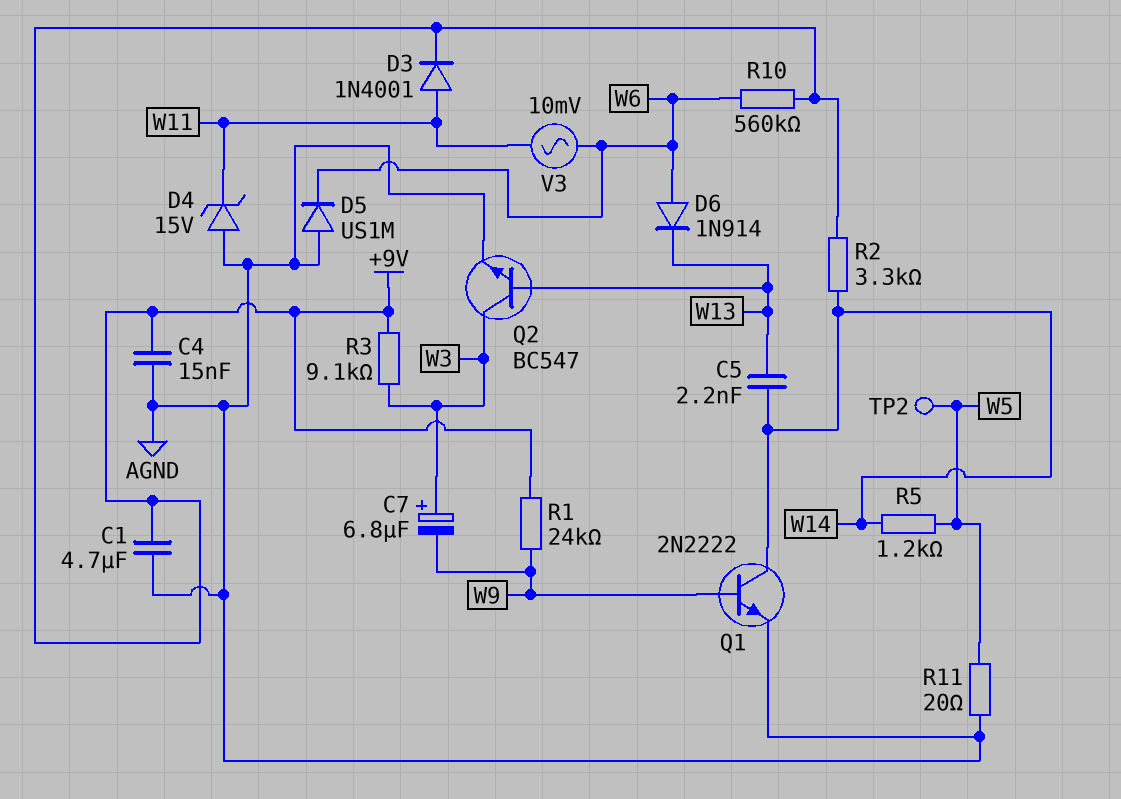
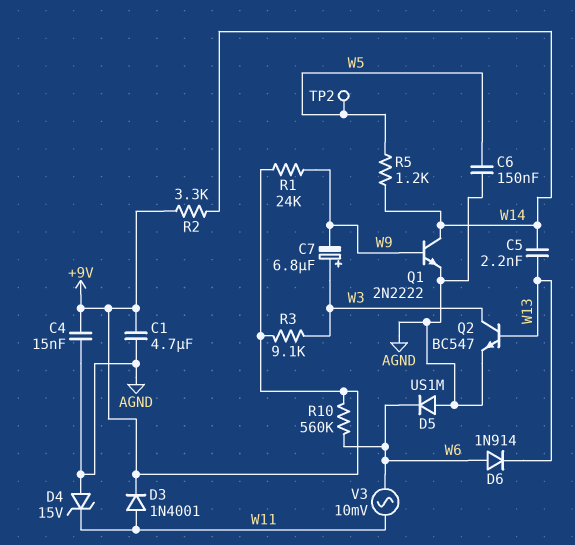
C6: none -> 150nF (AGND, W5)
R11: 20 (AGND, W5) -> none

